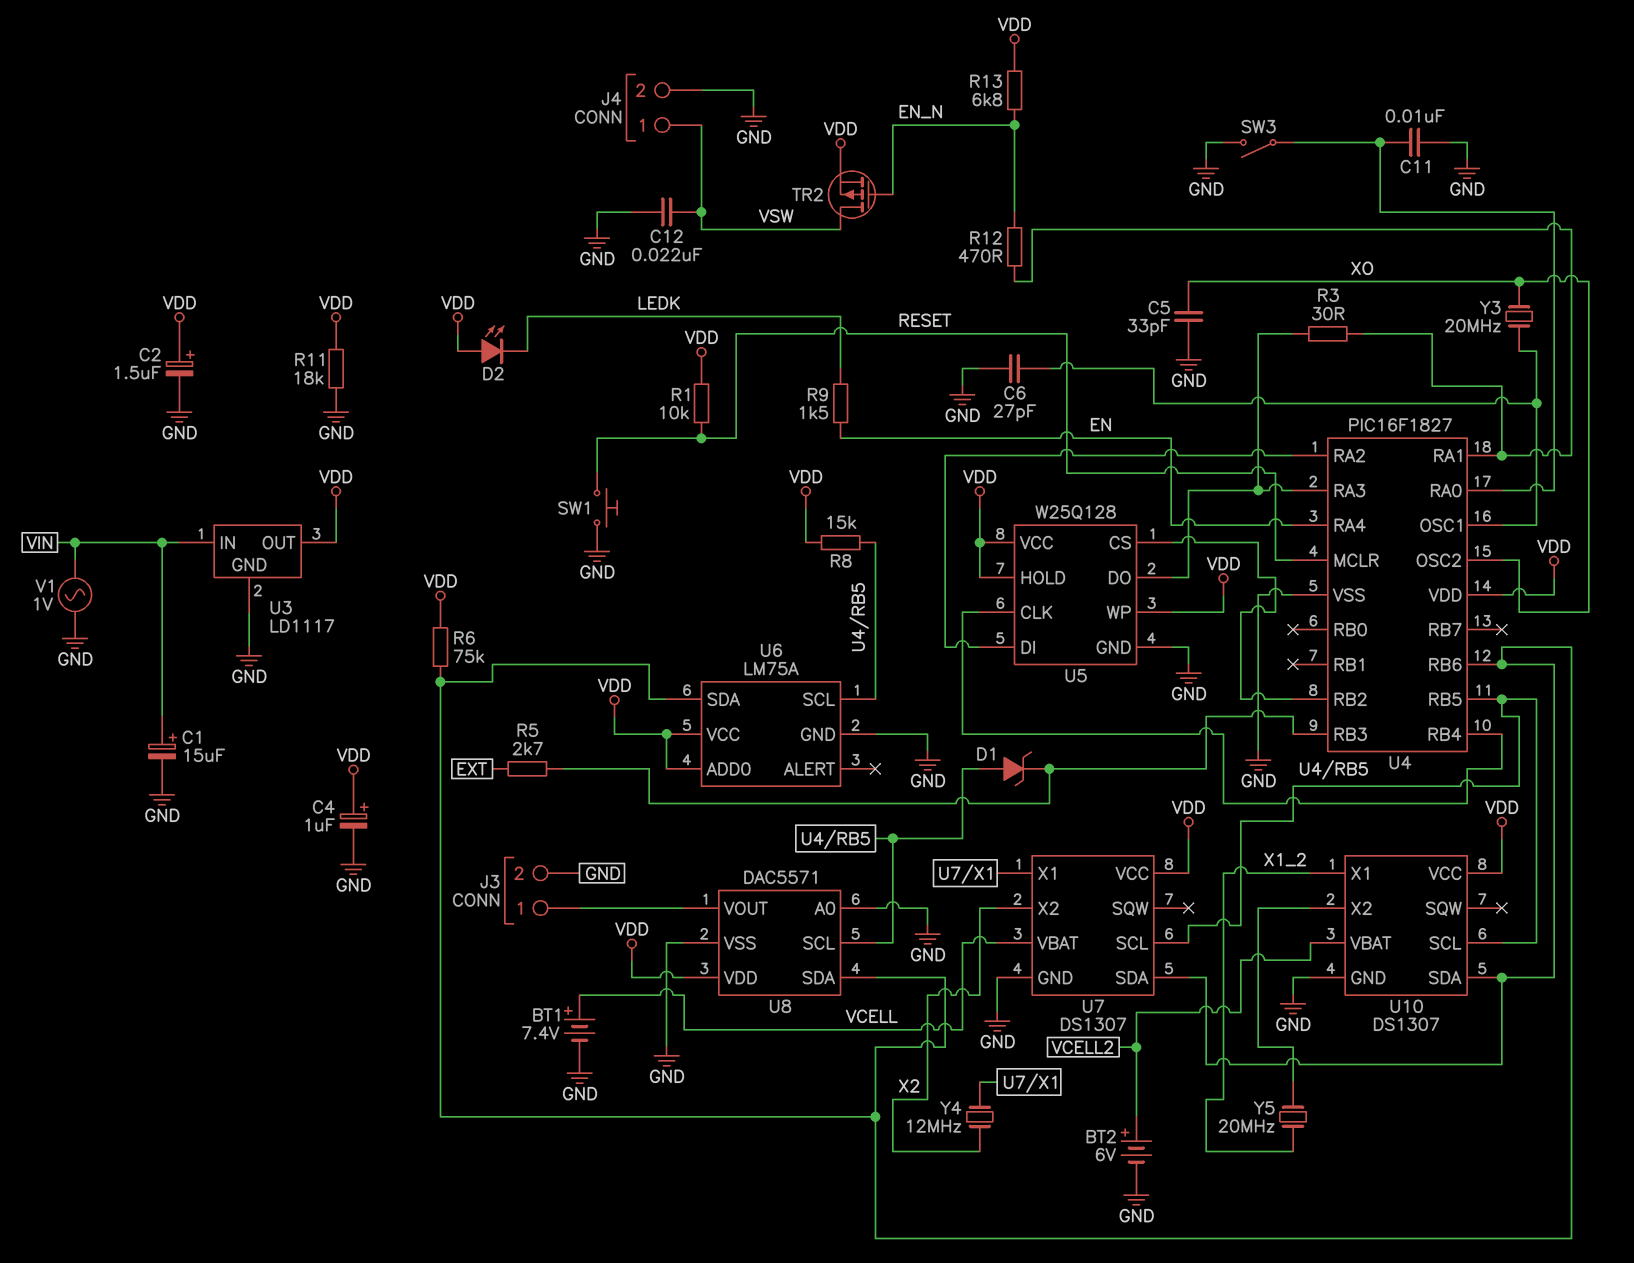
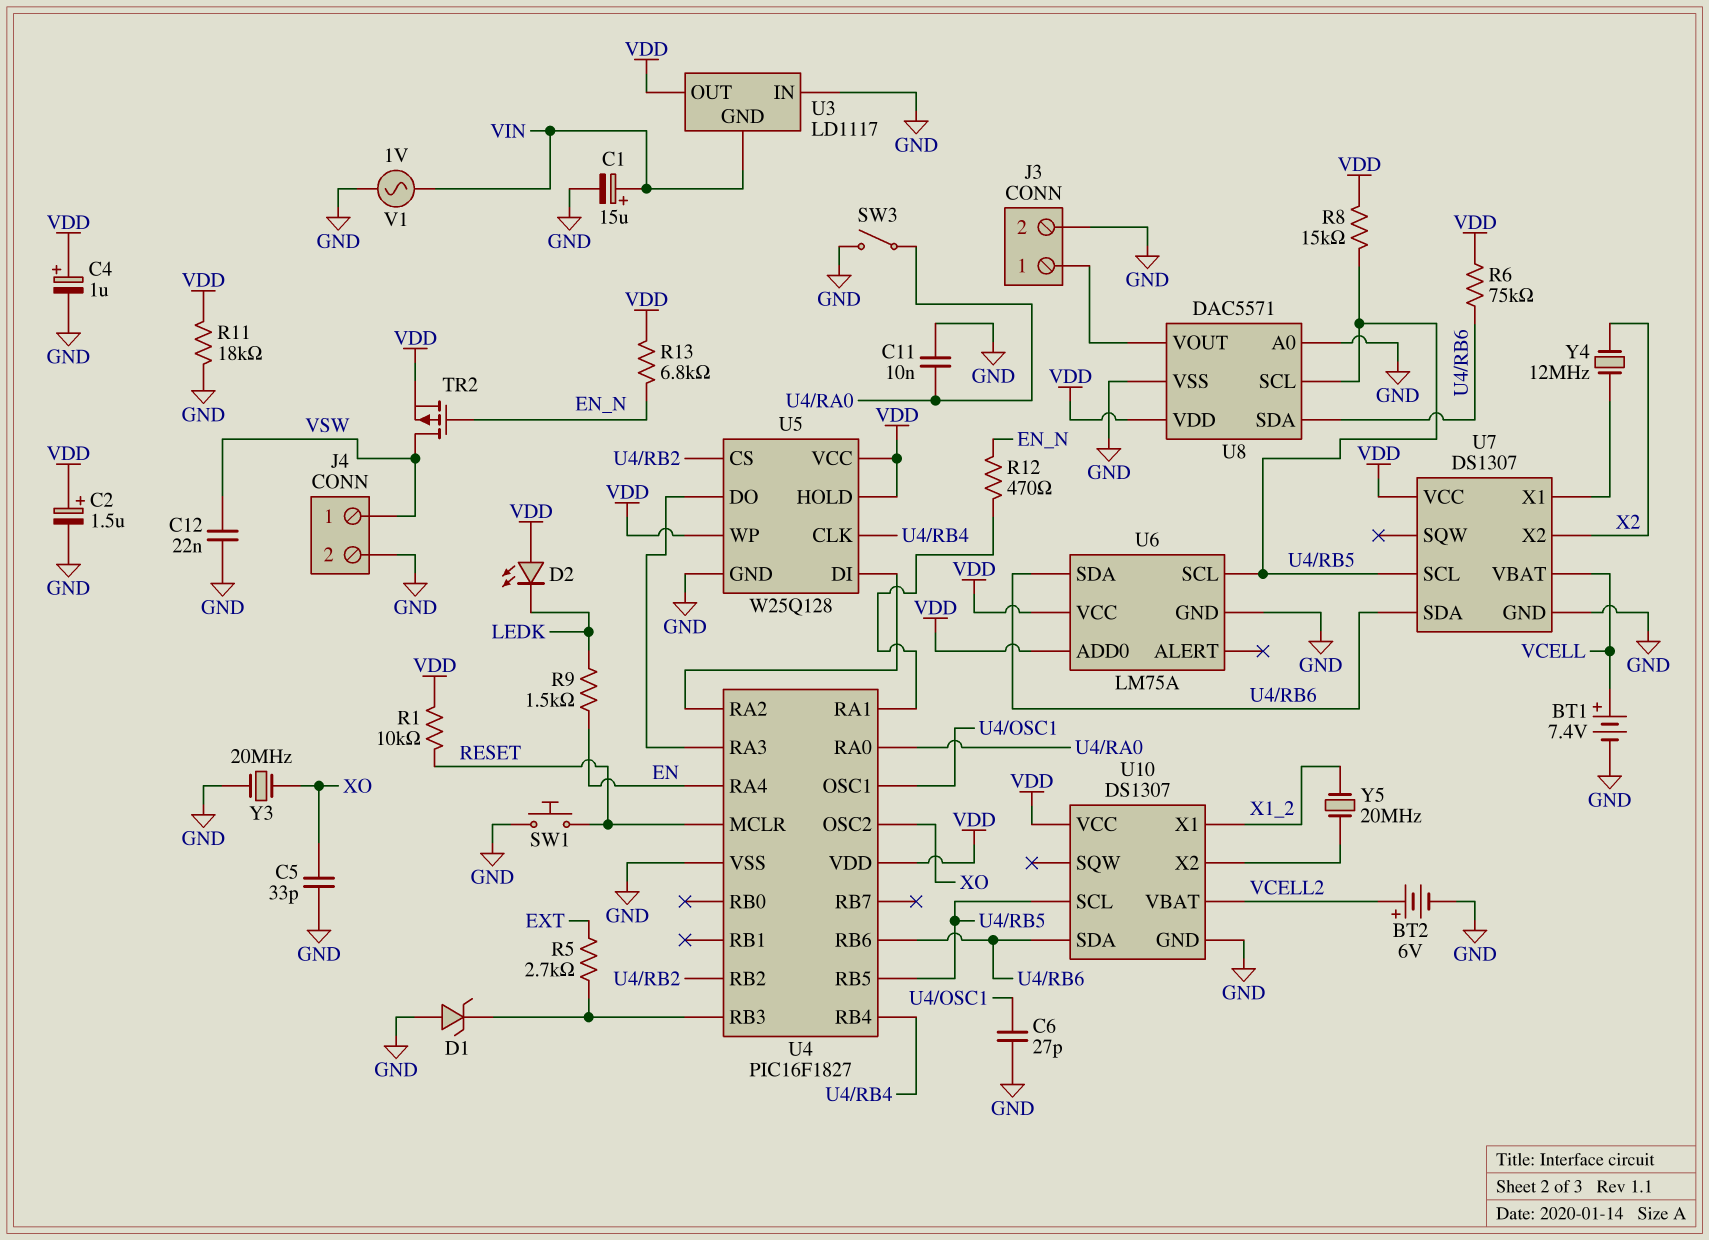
D1: zener (A U4/RB5, K U4/RB3) -> zener (A GND, K U4/RB3)
R3: 30 (U4/RA1, U4/RA3) -> none
U3 pin GND: GND -> VIN
U3 pin IN: VIN -> GND
Y3: 20MHz (U4/OSC1, XO) -> 20MHz (GND, XO)

